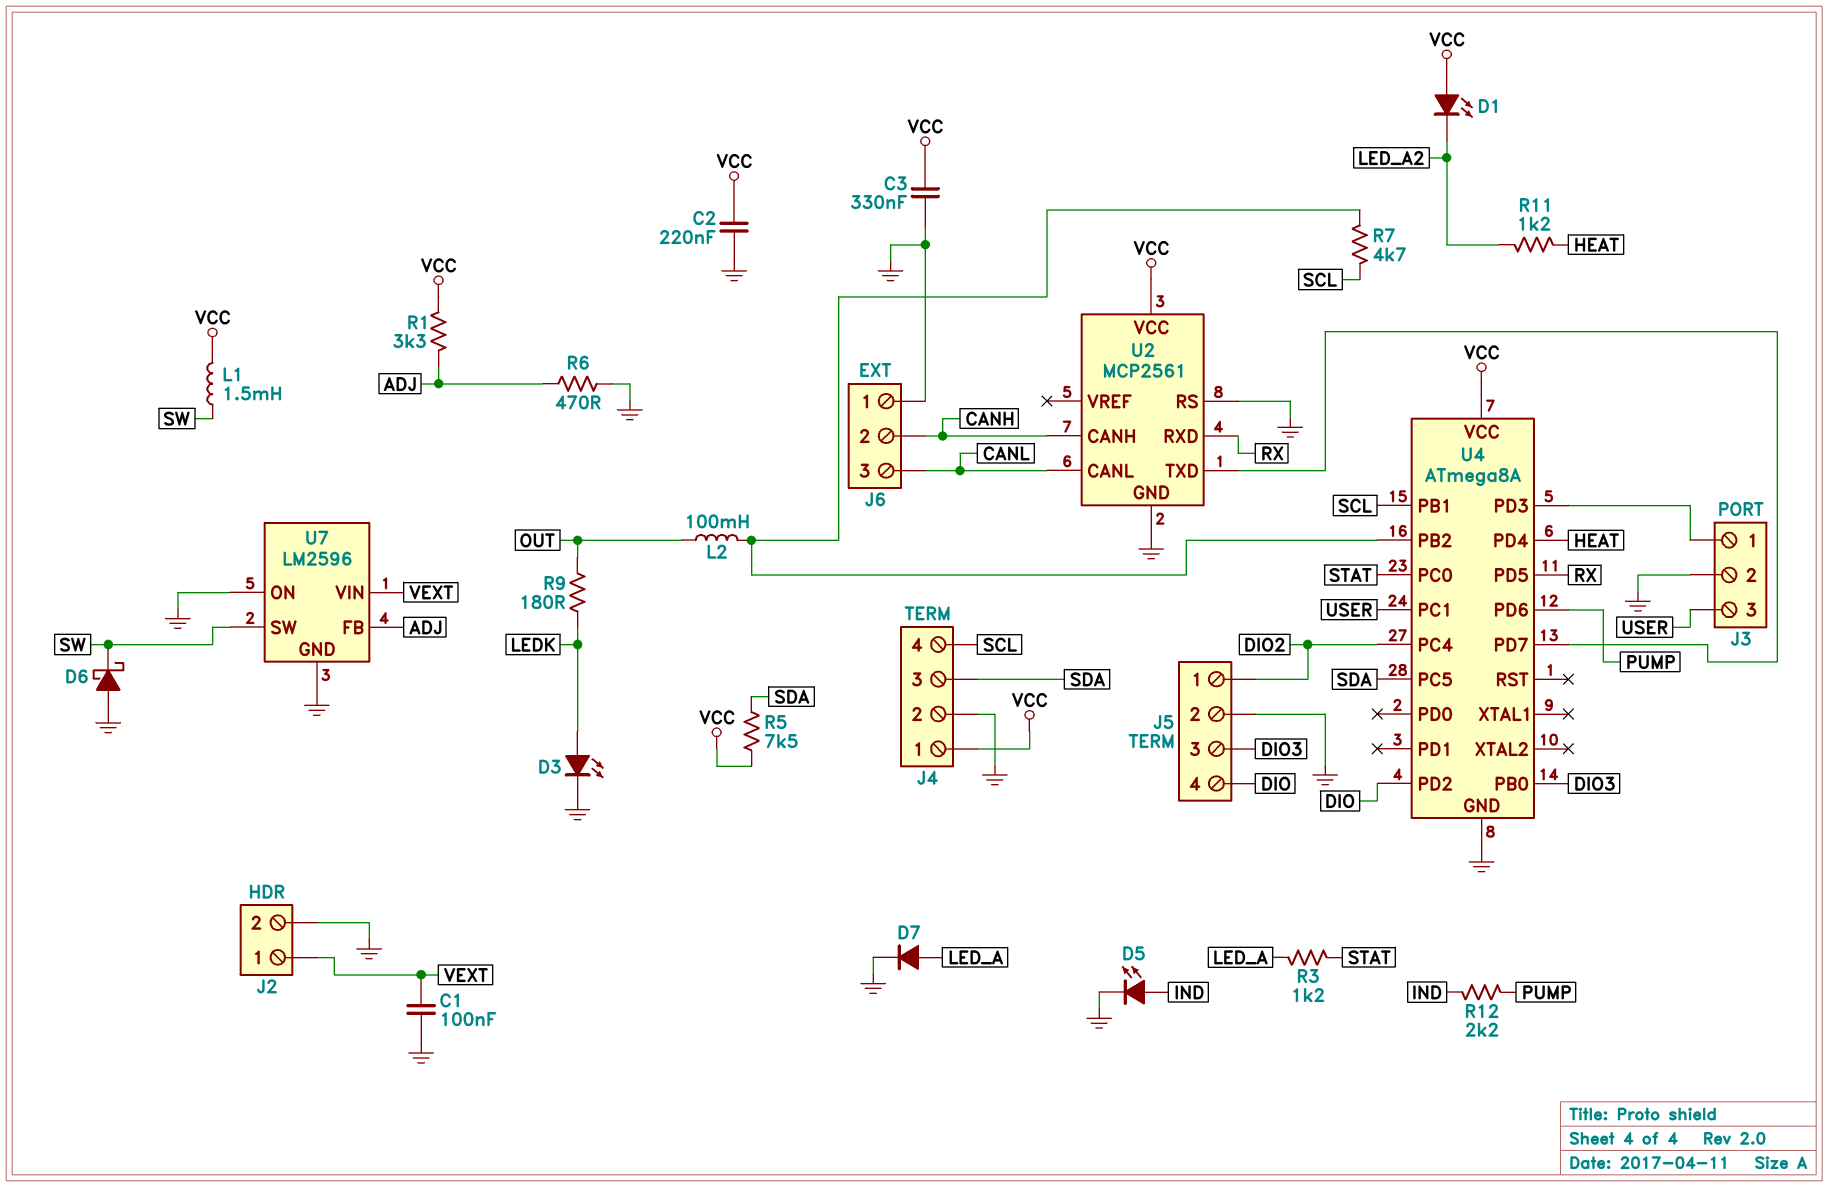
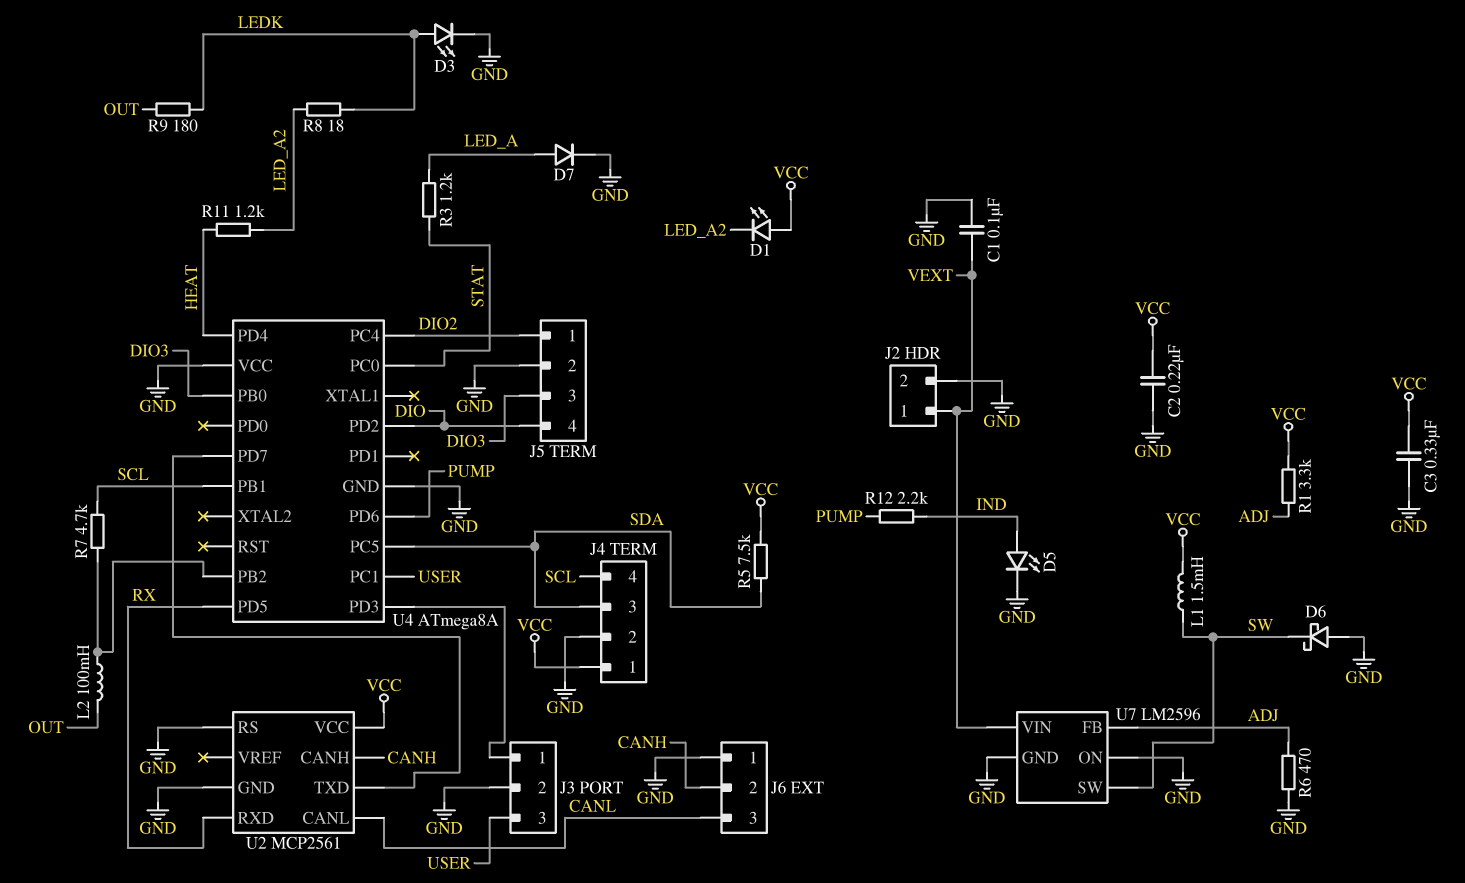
R8: none -> 18 (LEDK, LED_A2)
U4 pin VCC: VCC -> GND

